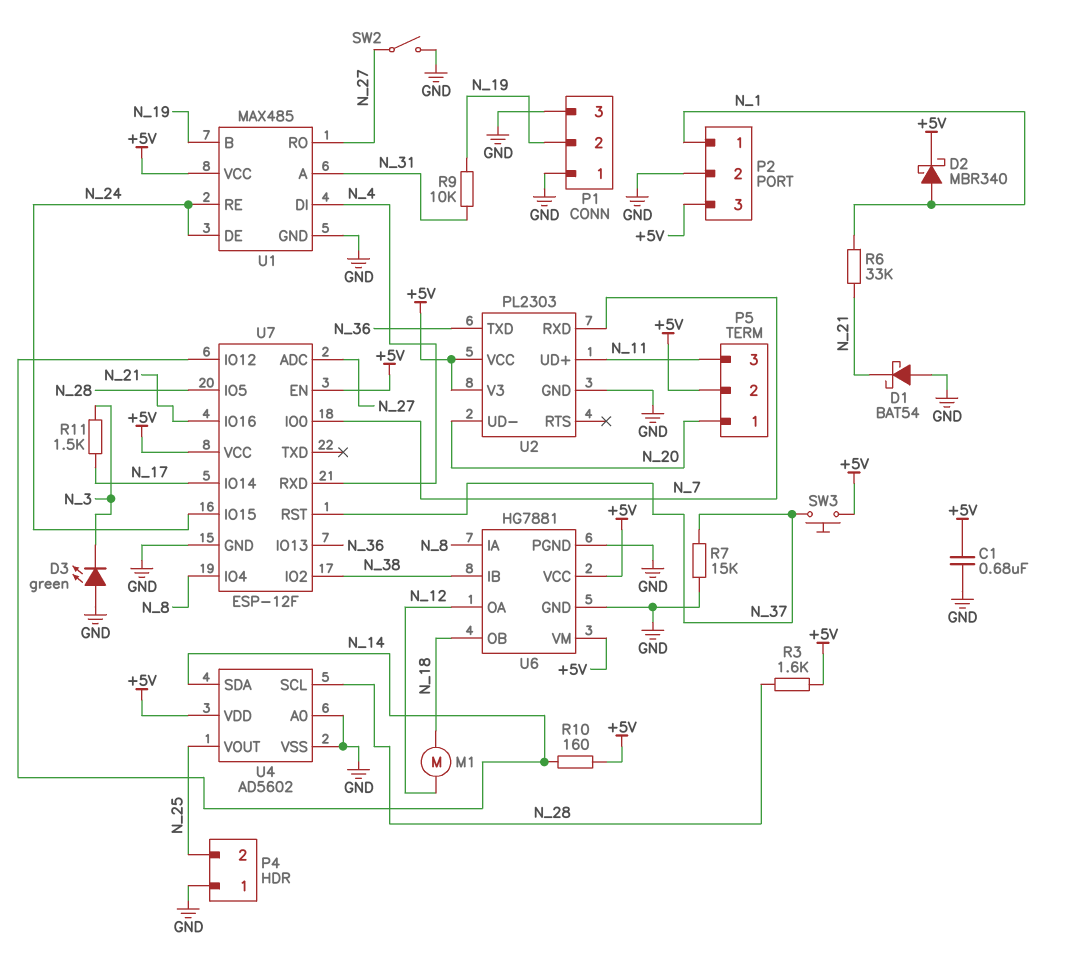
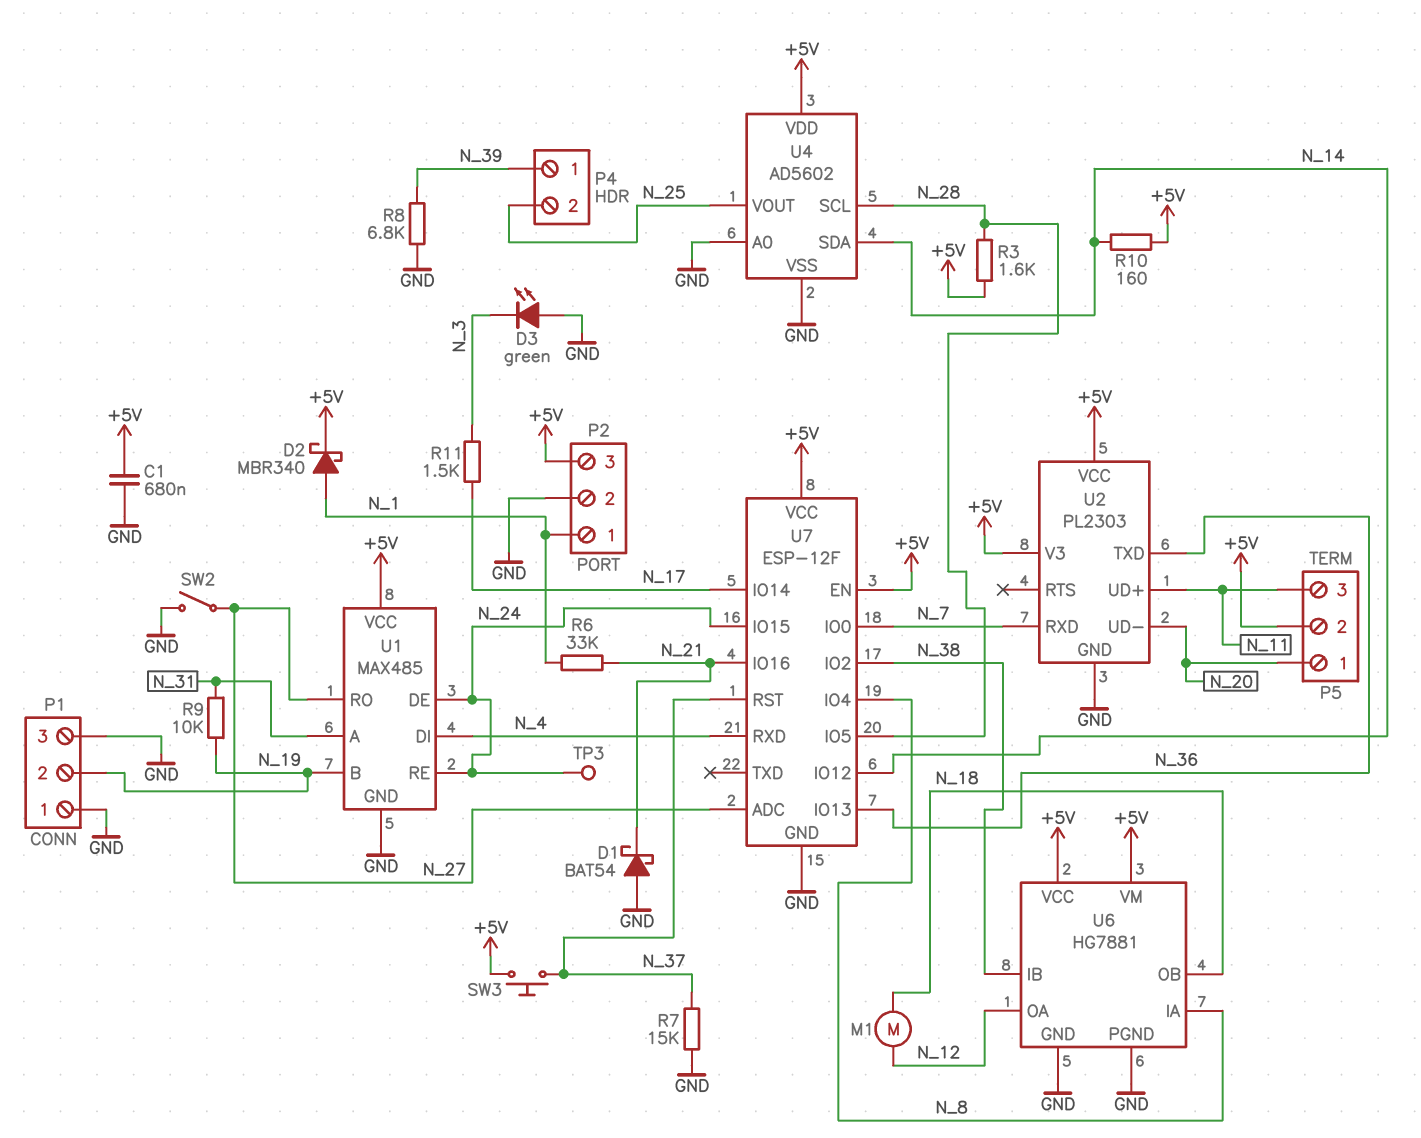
P4 pin 1: GND -> N_39
R8: none -> 6.8k (GND, N_39)
TP3: none -> test point (N_24)

